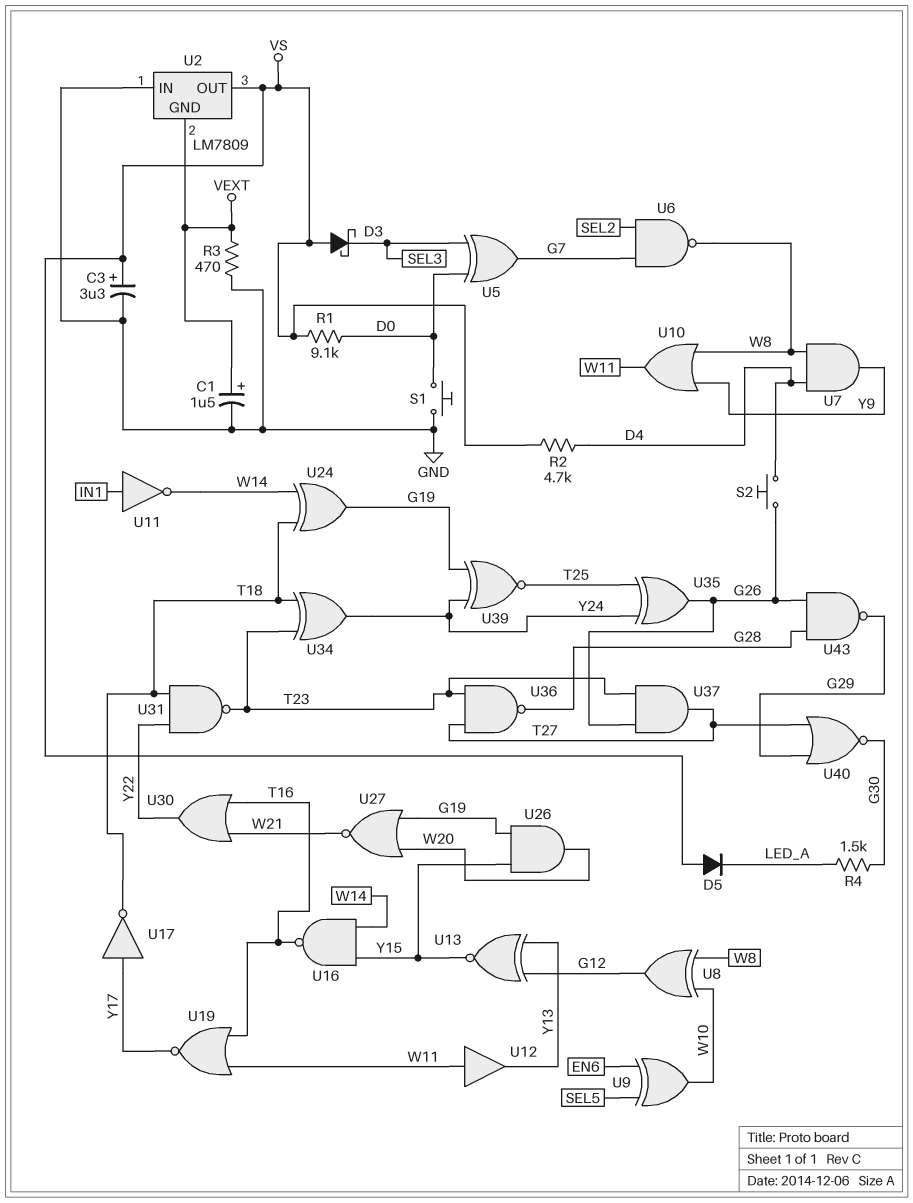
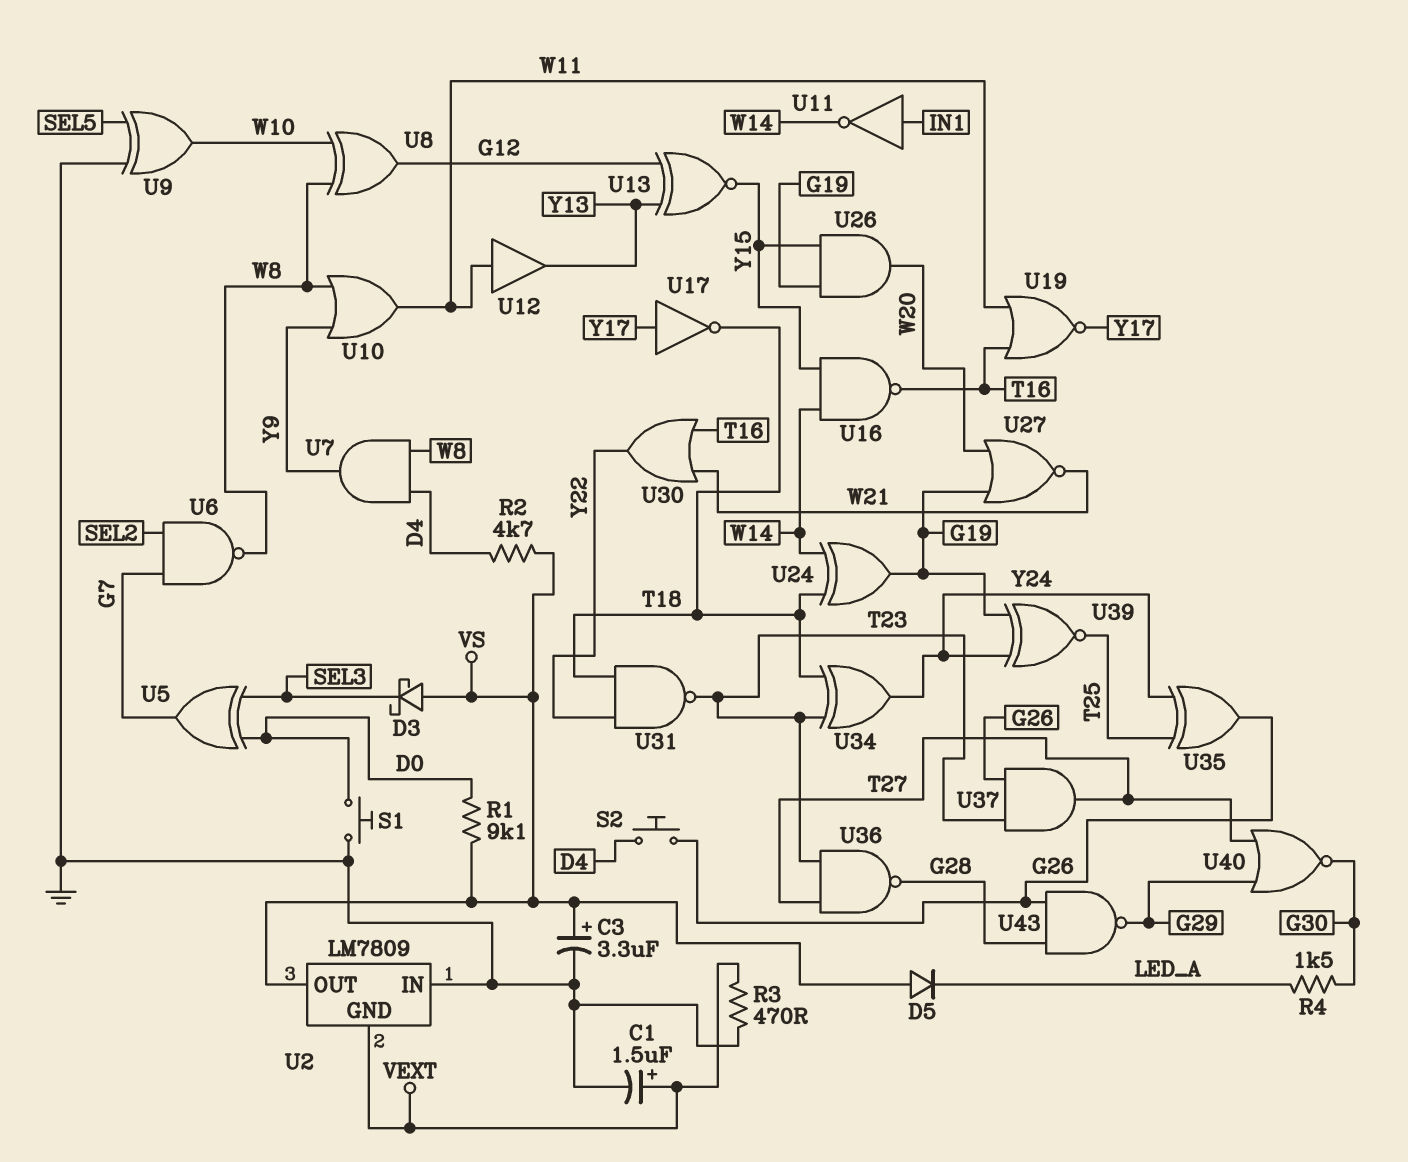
U9: XOR (in EN6, in SEL5, out W10) -> XOR (in GND, in SEL5, out W10)

